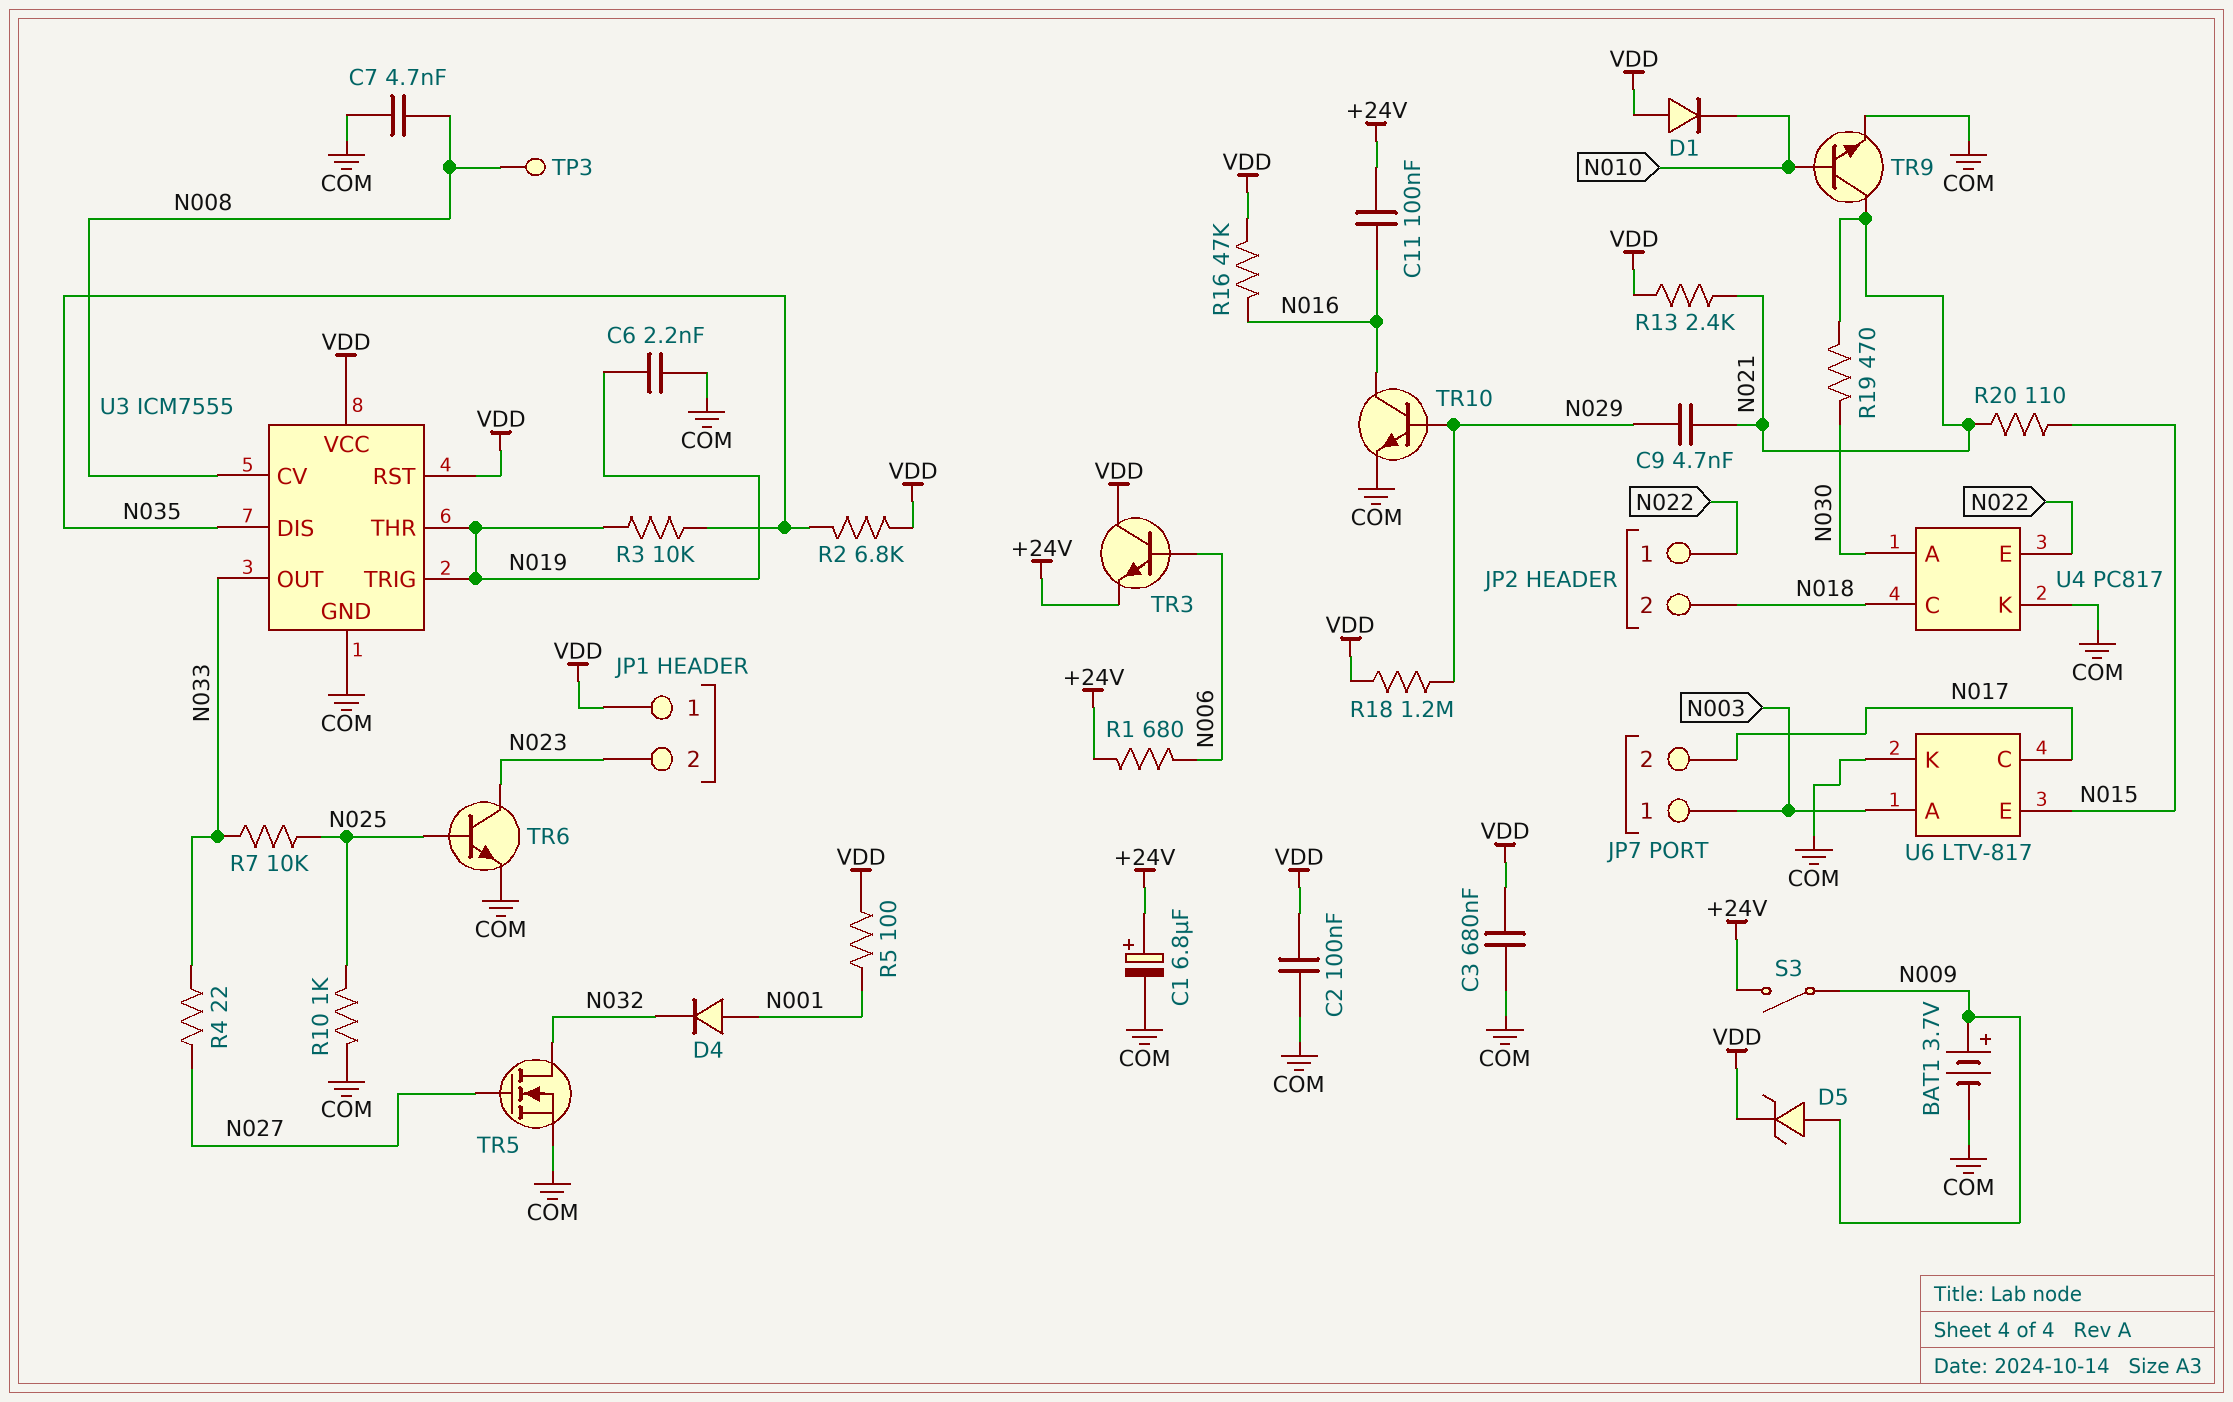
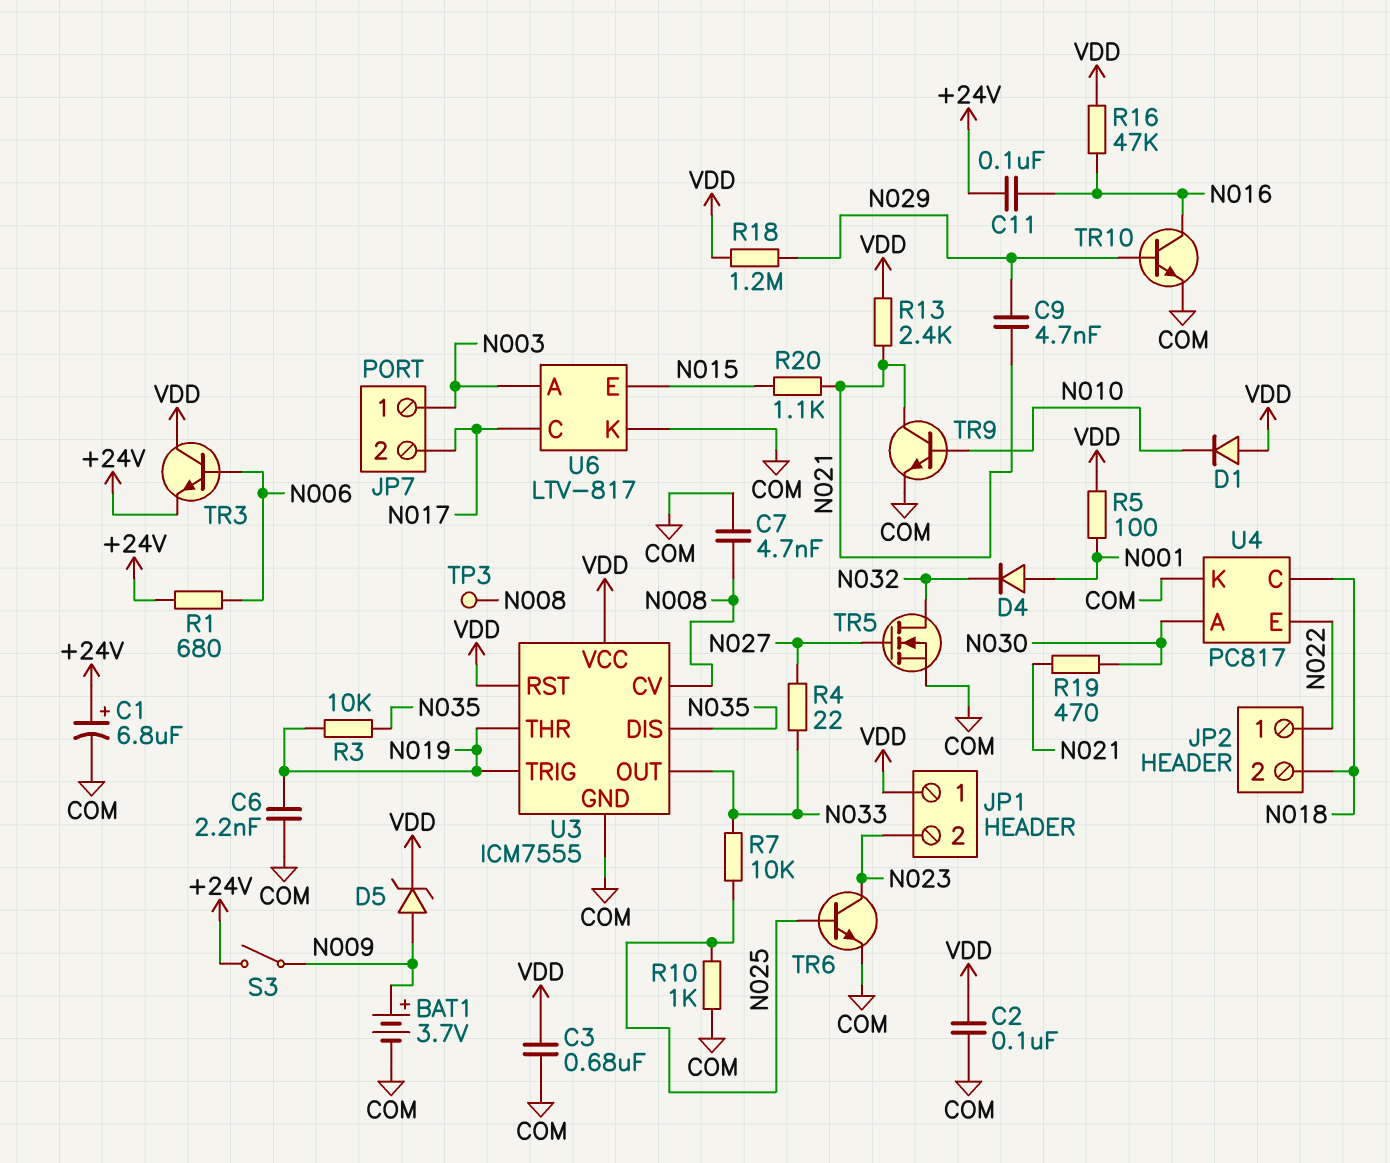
R2: 6.8k (N035, VDD) -> none
R20: 110 (N015, N021) -> 1.1k (N015, N021)

